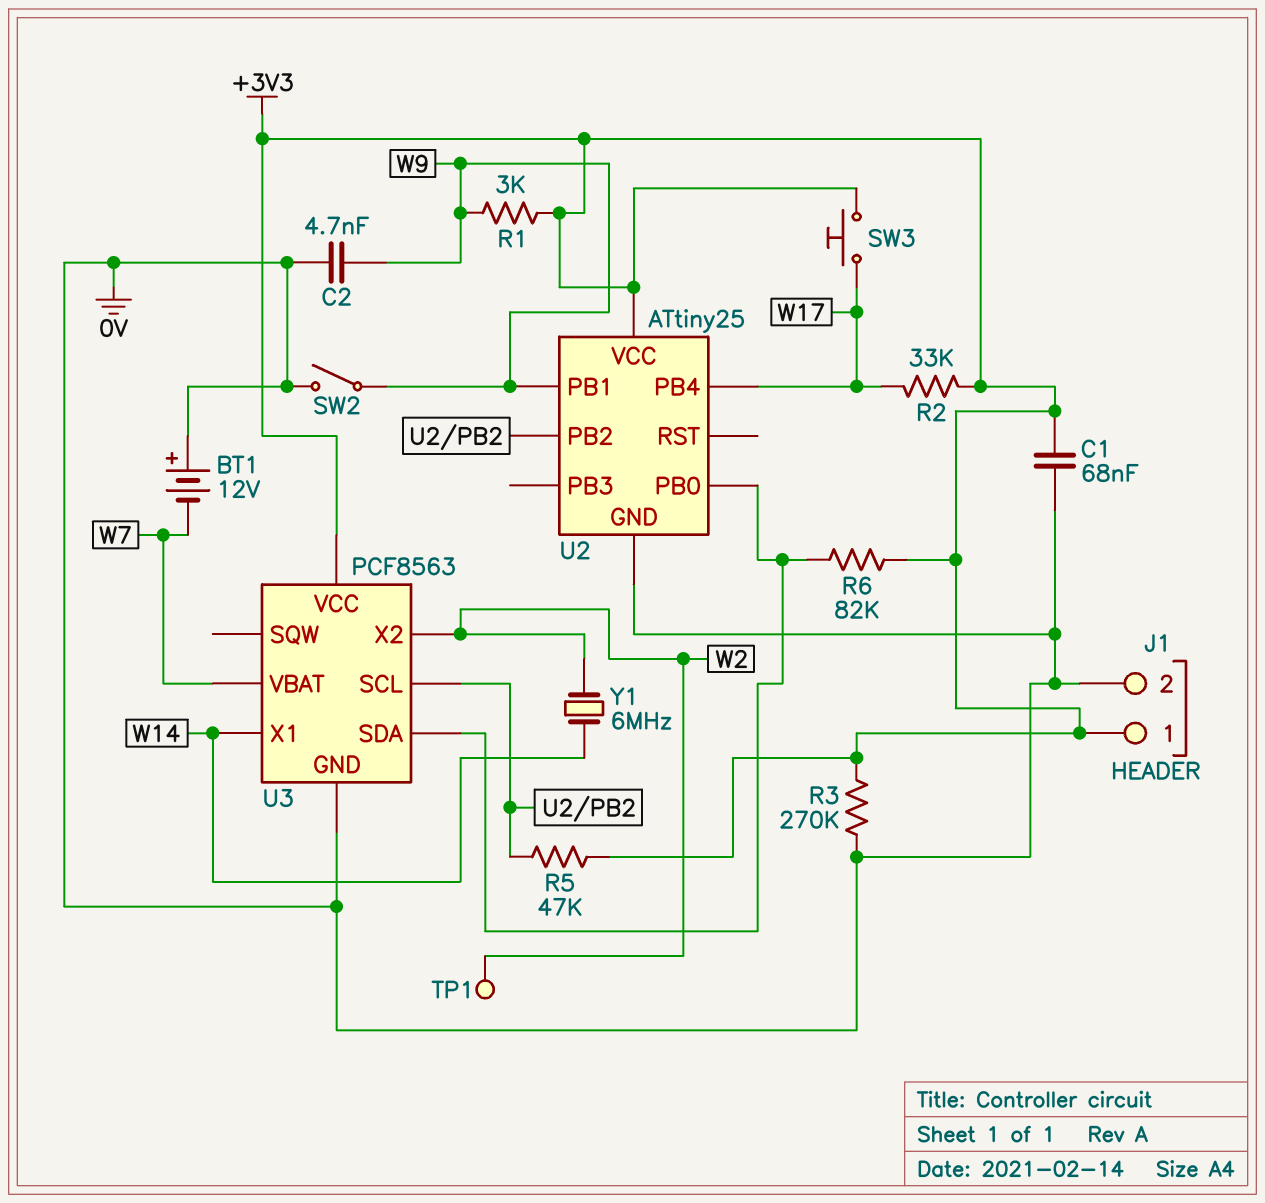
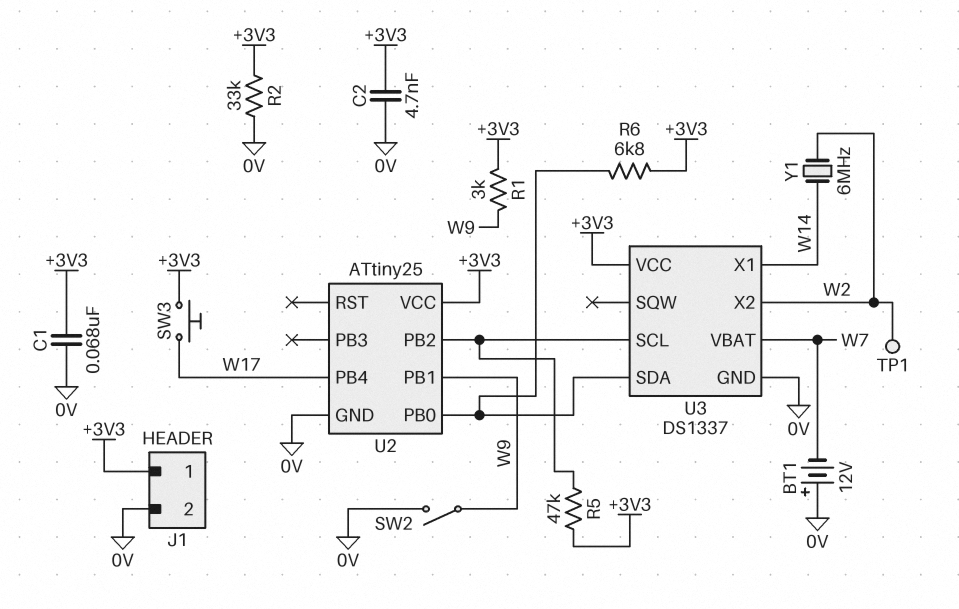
C2: 4.7nF (0V, W9) -> 4.7nF (+3V3, 0V)
R2: 33k (+3V3, W17) -> 33k (+3V3, 0V)
R3: 270k (+3V3, 0V) -> none
R6: 82k (+3V3, U2/PB0) -> 6.8k (+3V3, U2/PB0)
U3: PCF8563 -> DS1337

